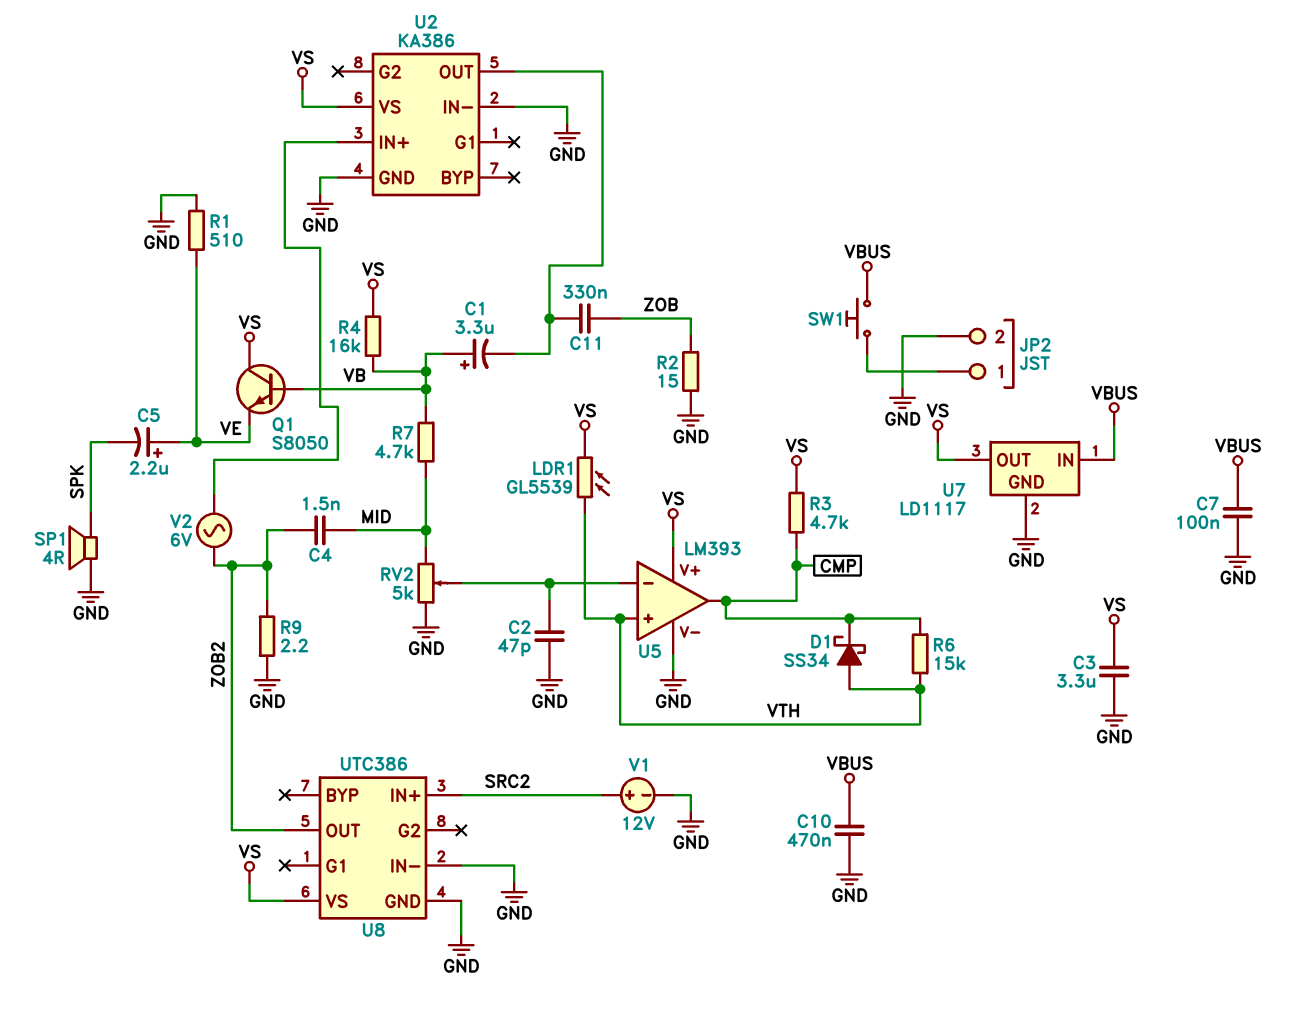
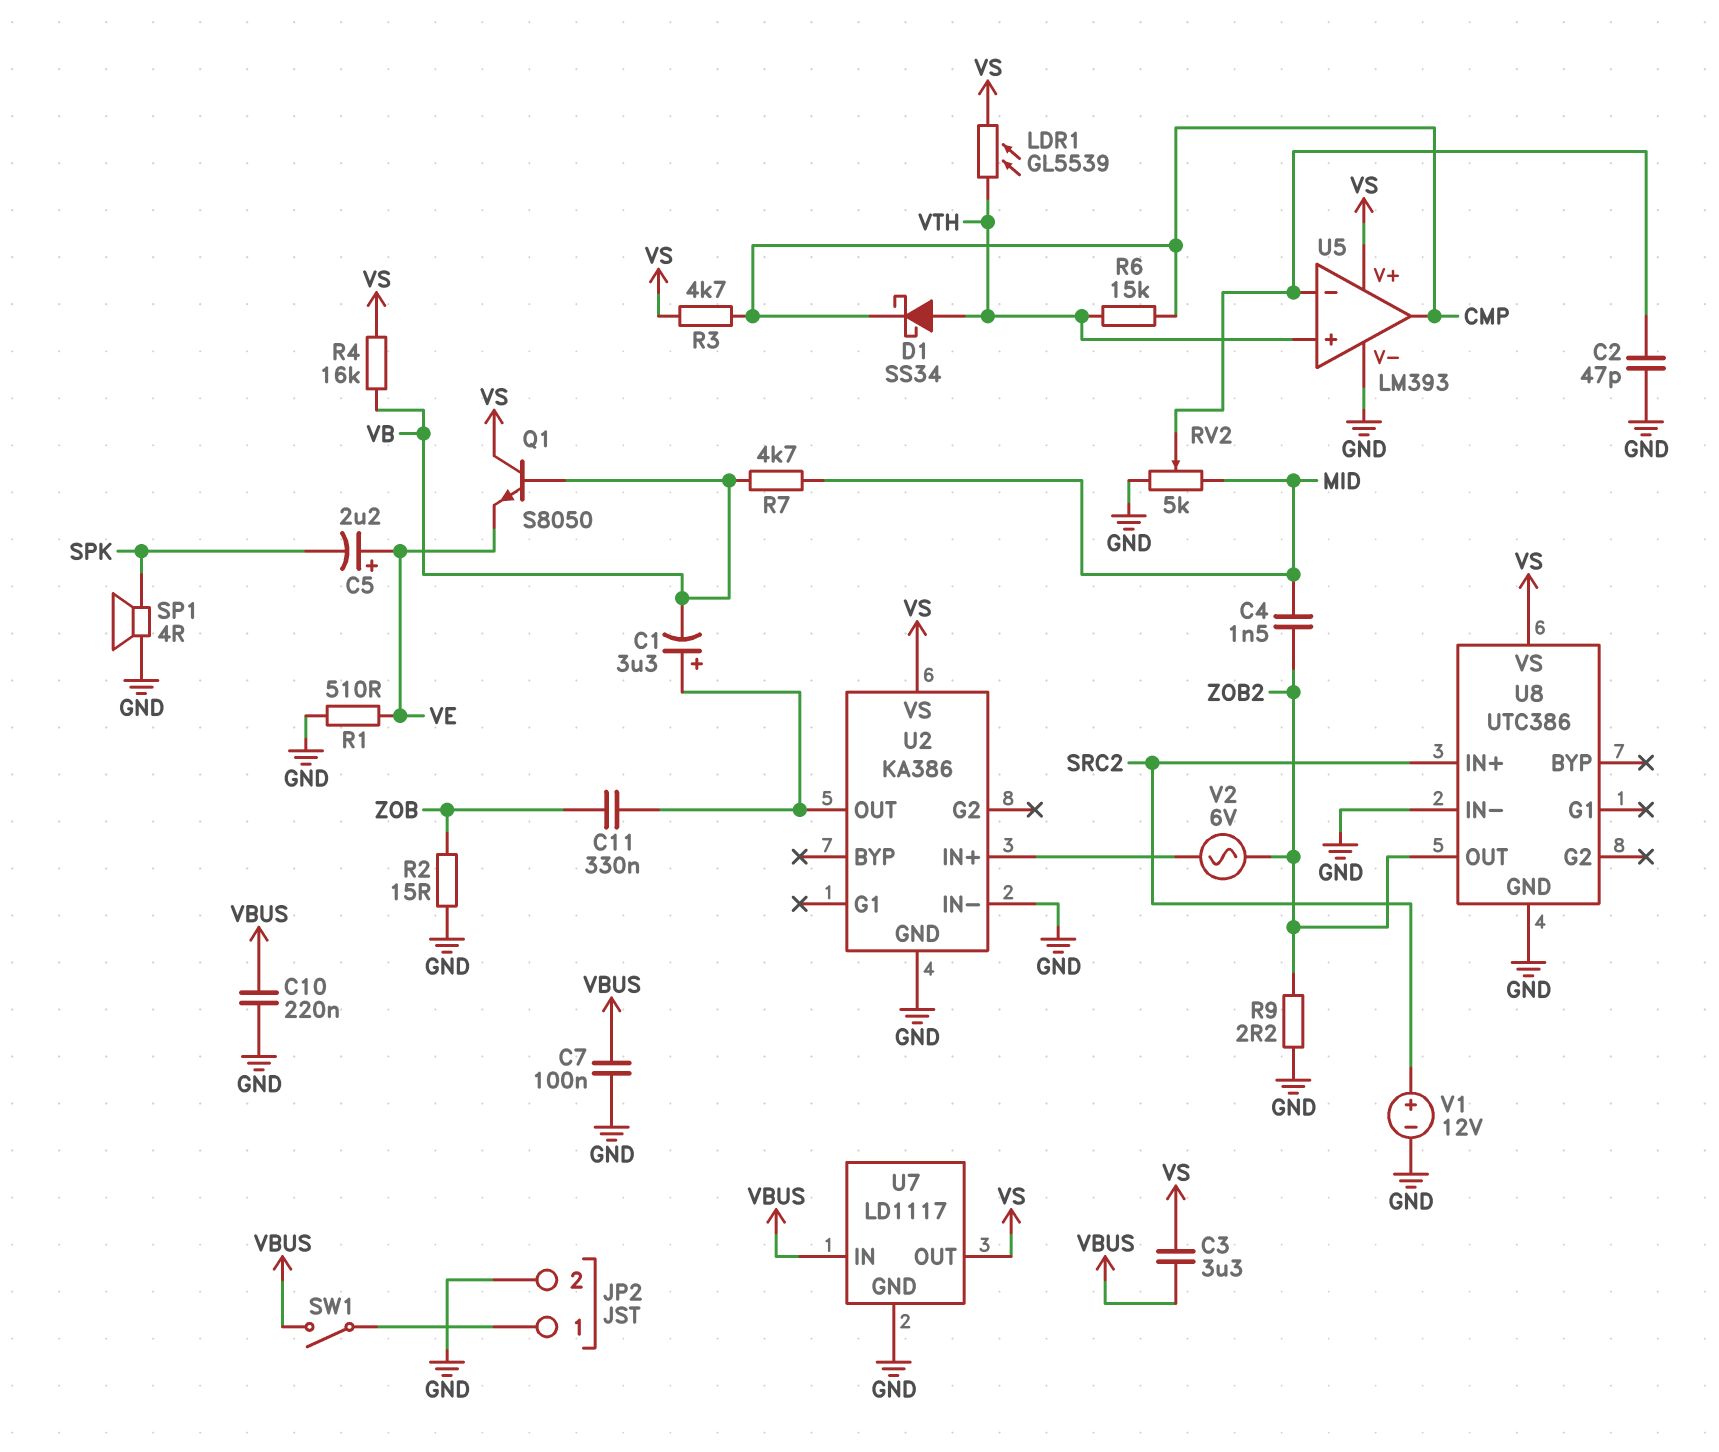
C1: 3.3uF (plus VB, minus U2/OUT) -> 3.3uF (plus U2/OUT, minus VB)
C3: 3.3uF (GND, VS) -> 3.3uF (VBUS, VS)
C10: 470nF (GND, VBUS) -> 220nF (GND, VBUS)
SW1: button (JP2/1, VBUS) -> switch (JP2/1, VBUS)

